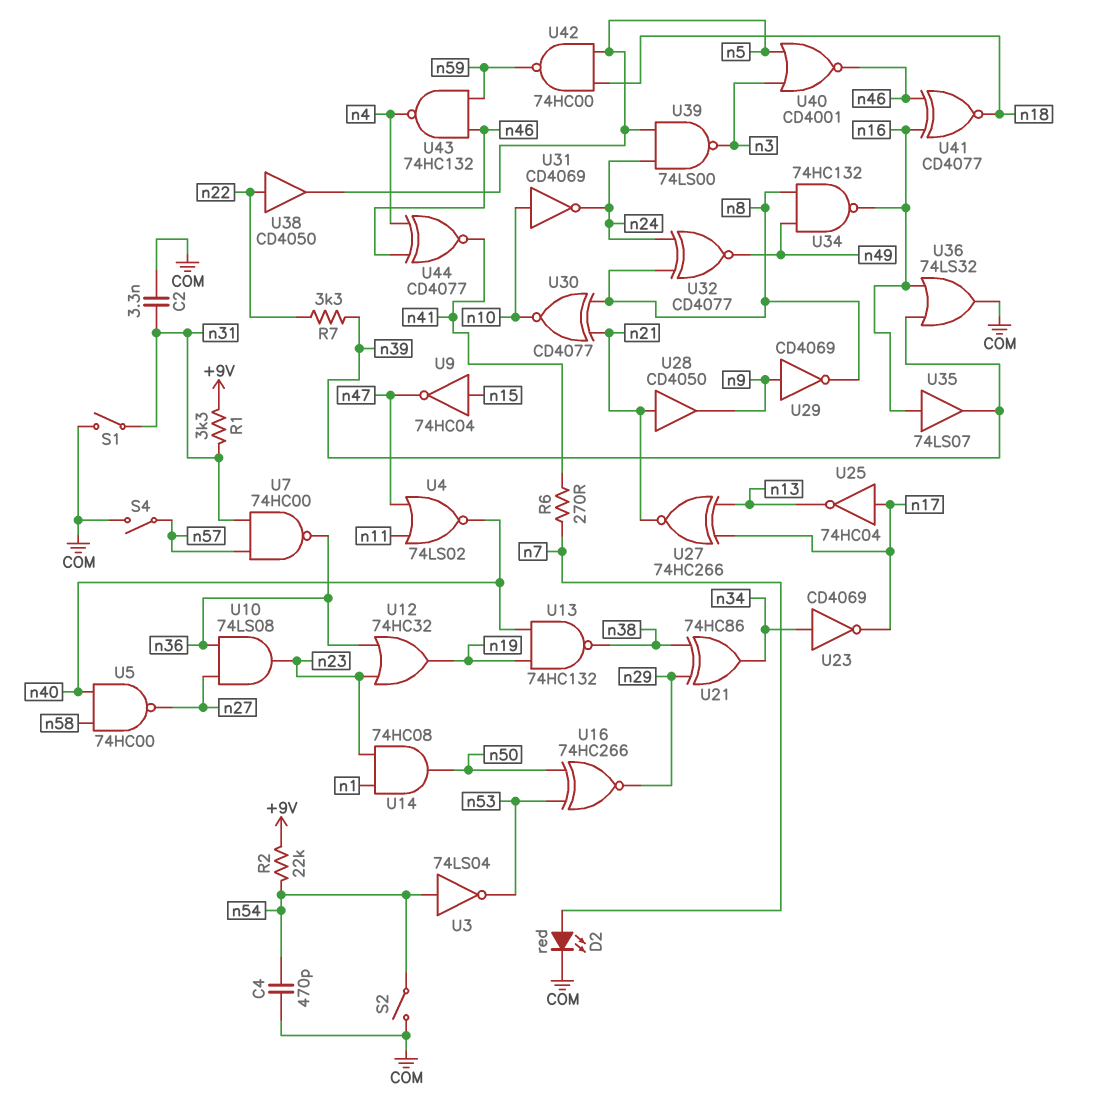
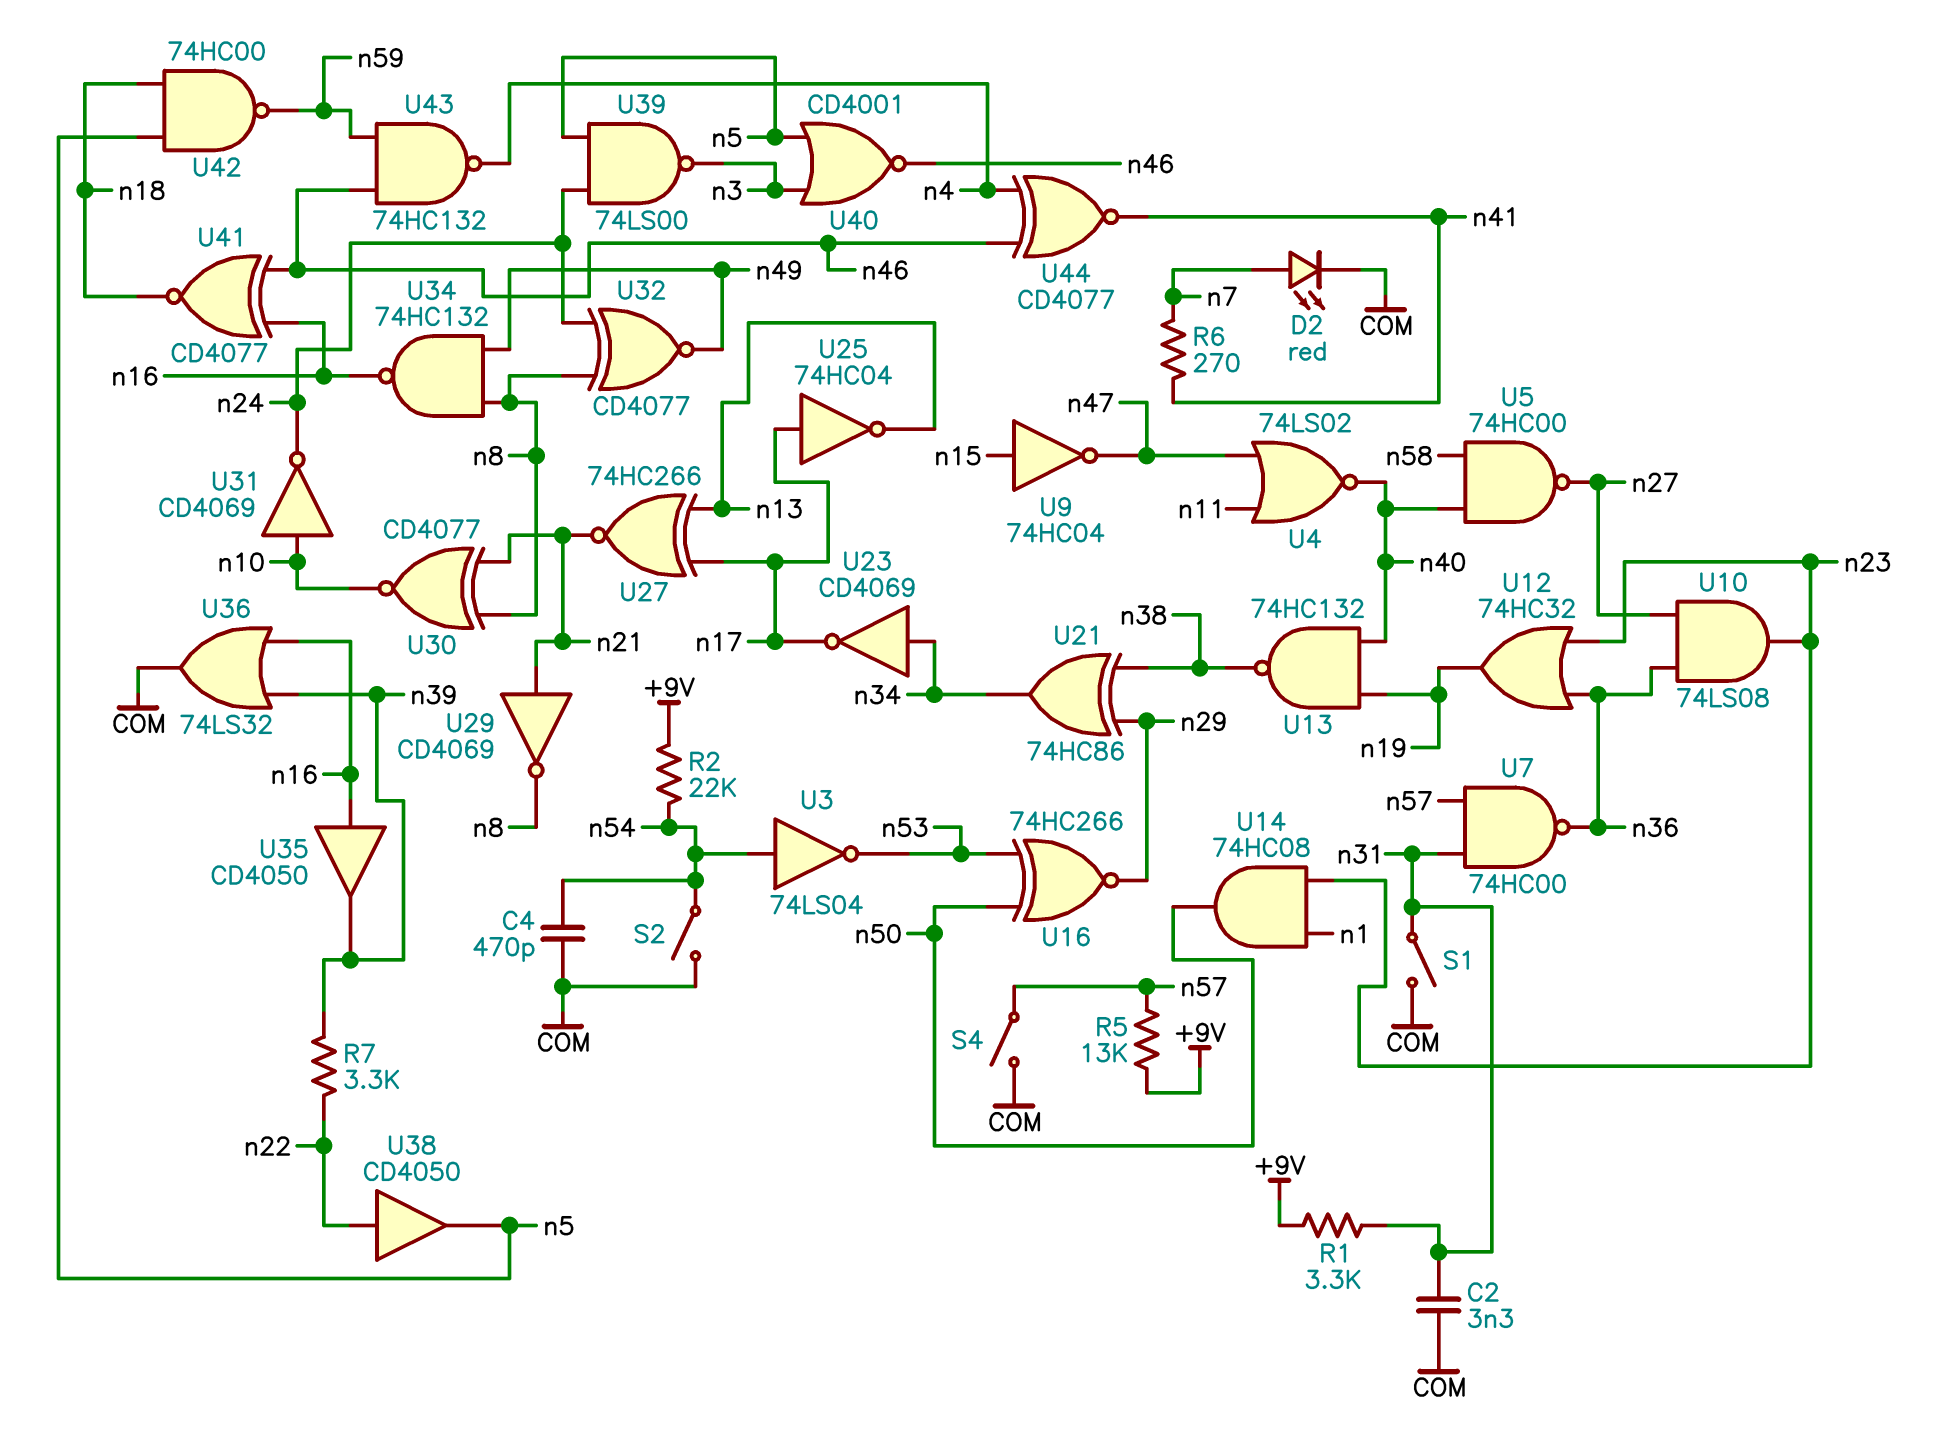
R5: none -> 13k (+9V, n57)
U28: buffer CD4050 (in n21, out n9) -> none
U29: NOT CD4069 (in n9, out n8) -> NOT CD4069 (in n21, out n8)
U35: buffer 74LS07 (in n16, out n39) -> buffer CD4050 (in n16, out n39)

